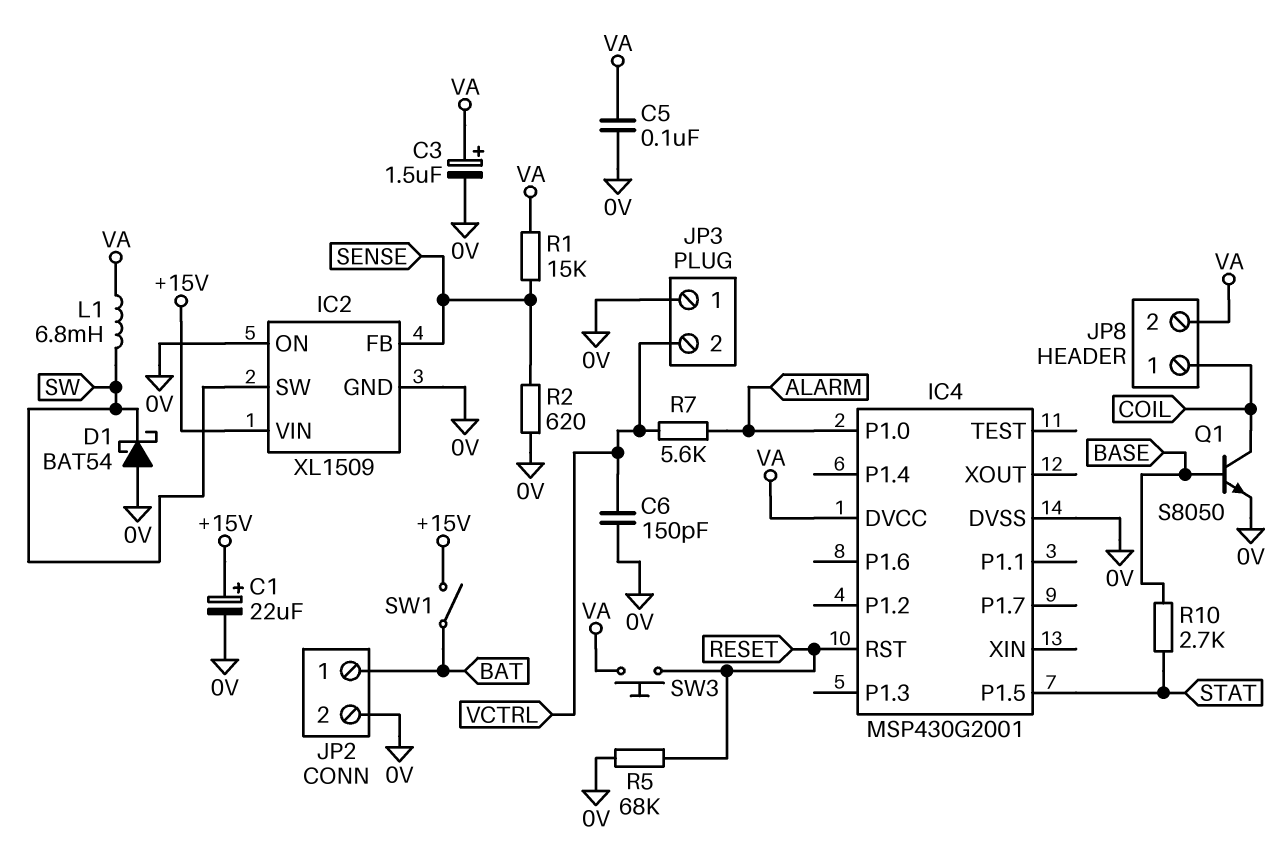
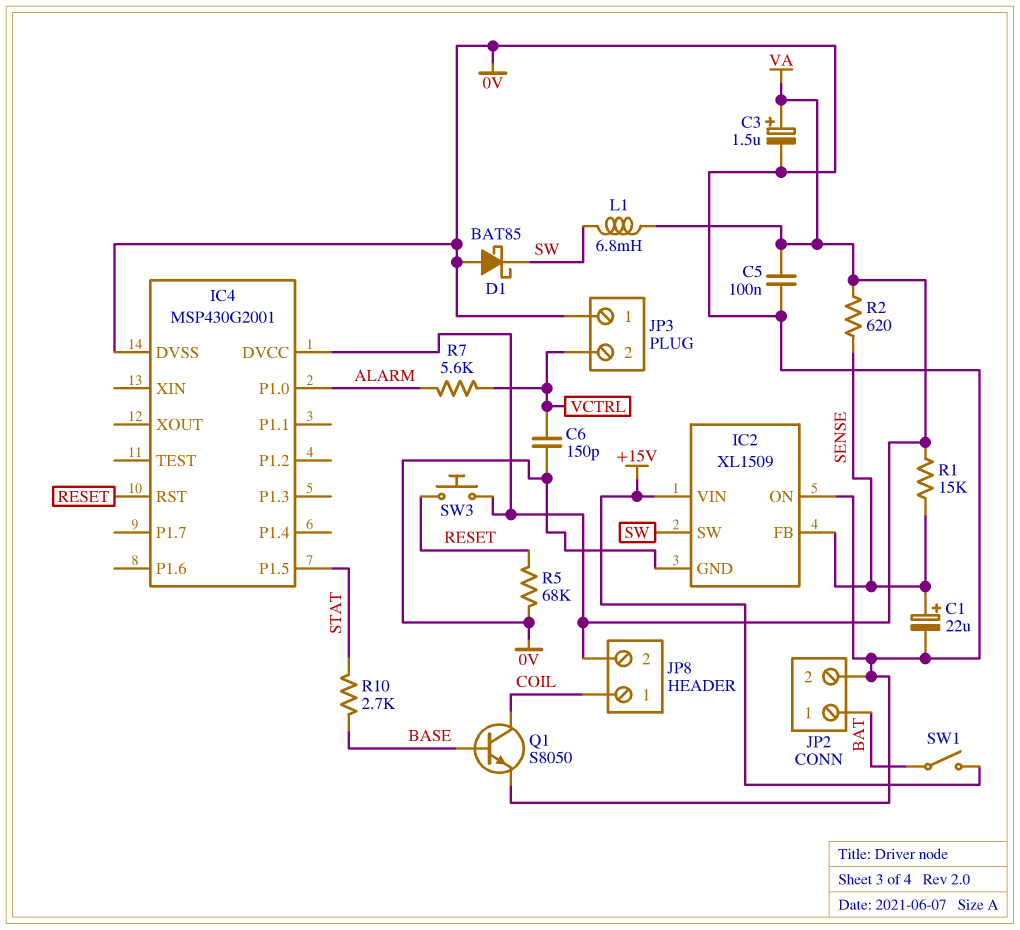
C1: 22uF (plus +15V, minus 0V) -> 22uF (plus SENSE, minus 0V)
D1: schottky BAT54 (A 0V, K SW) -> schottky BAT85 (A 0V, K SW)
R2: 620 (0V, SENSE) -> 620 (SENSE, VA)

